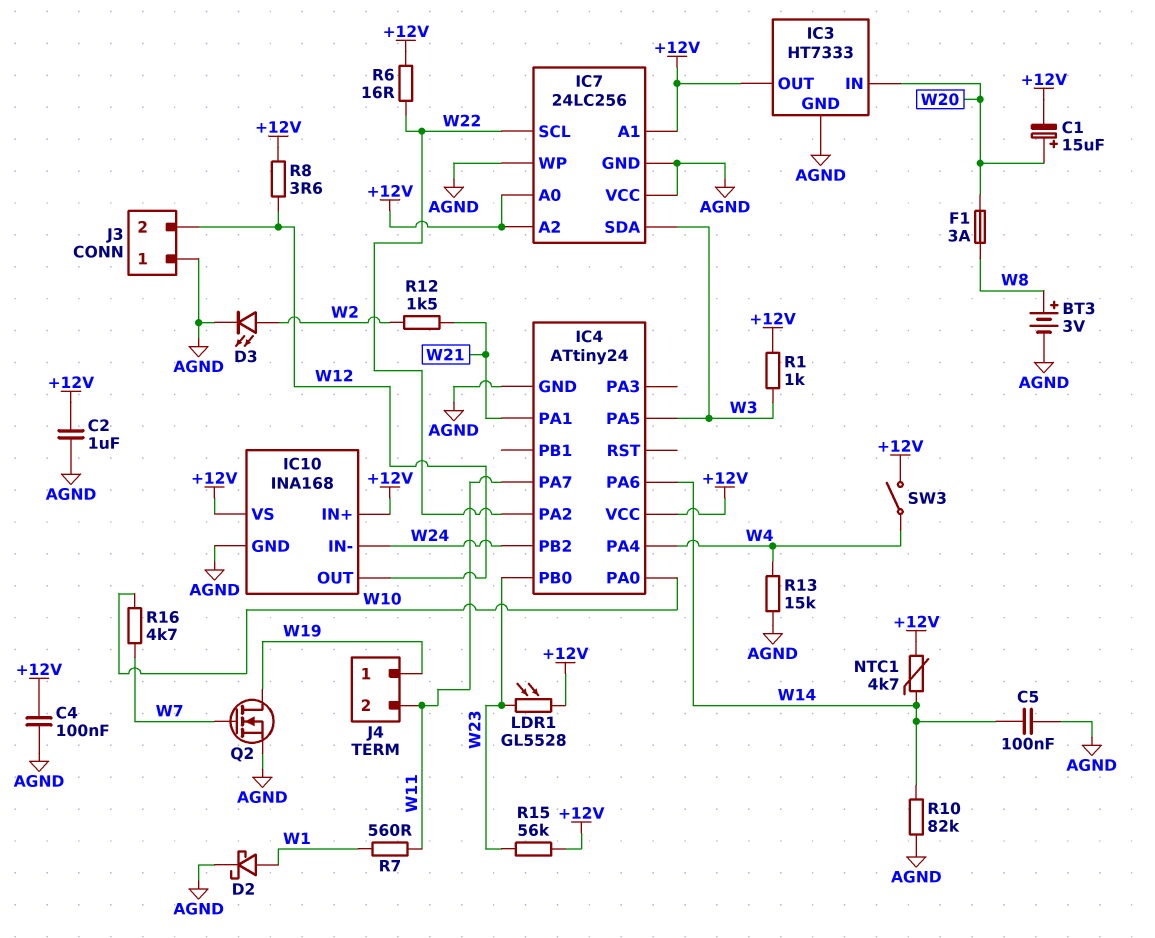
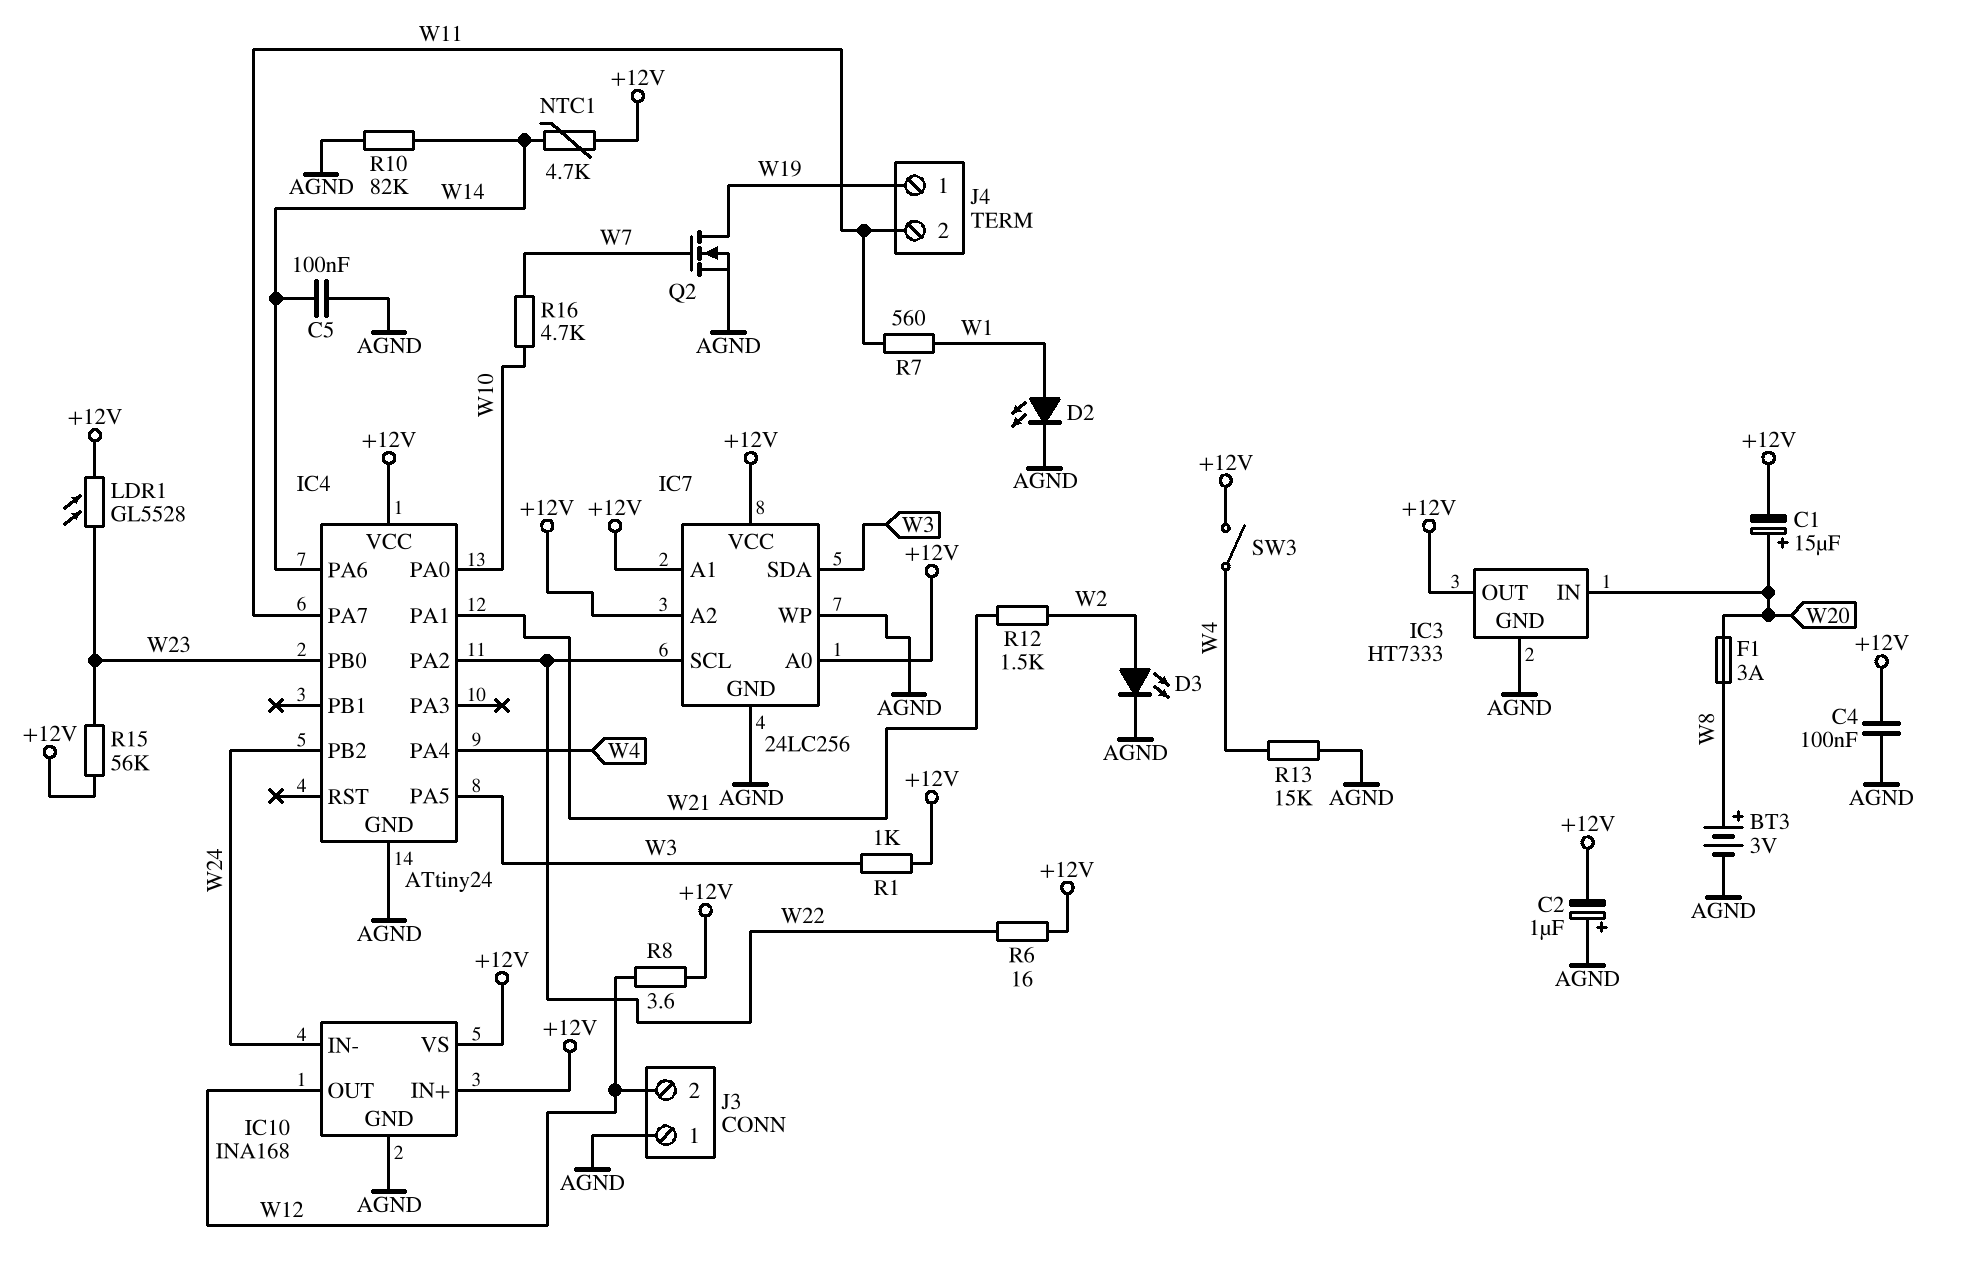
C2: 1uF (+12V, AGND) -> 1uF (plus AGND, minus +12V)
D2: schottky (A W1, K AGND) -> LED (A W1, K AGND)
IC7 pin VCC: AGND -> +12V

